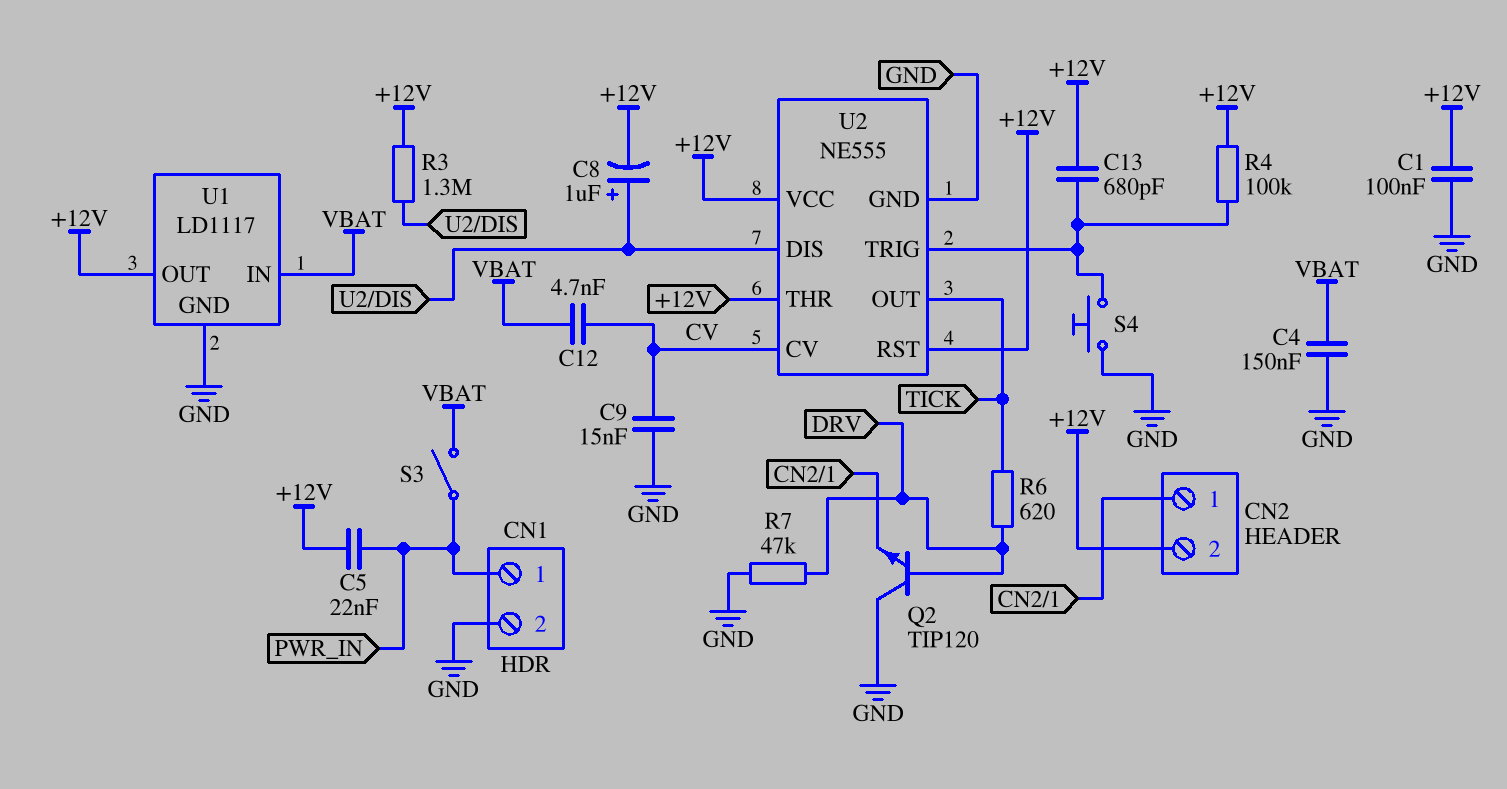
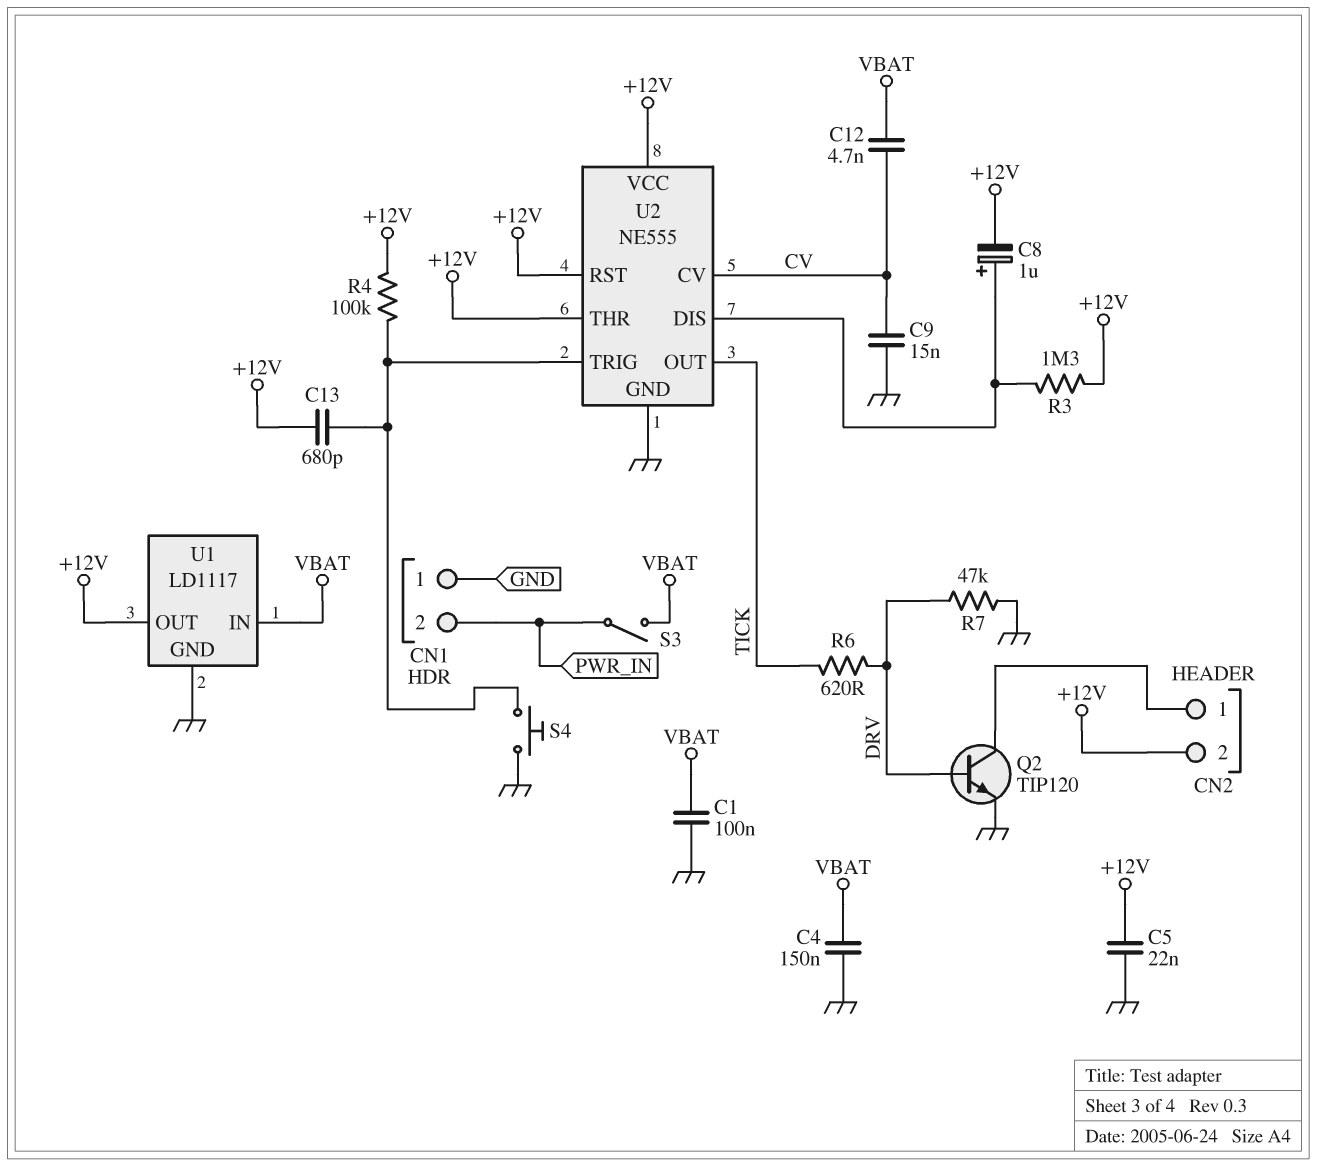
C1: 100nF (+12V, GND) -> 100nF (GND, VBAT)
C5: 22nF (+12V, PWR_IN) -> 22nF (+12V, GND)
CN1 pin 1: PWR_IN -> GND
CN1 pin 2: GND -> PWR_IN
Q2: NPN TIP120 (B DRV, C GND, E CN2/1) -> NPN TIP120 (B DRV, C CN2/1, E GND)

